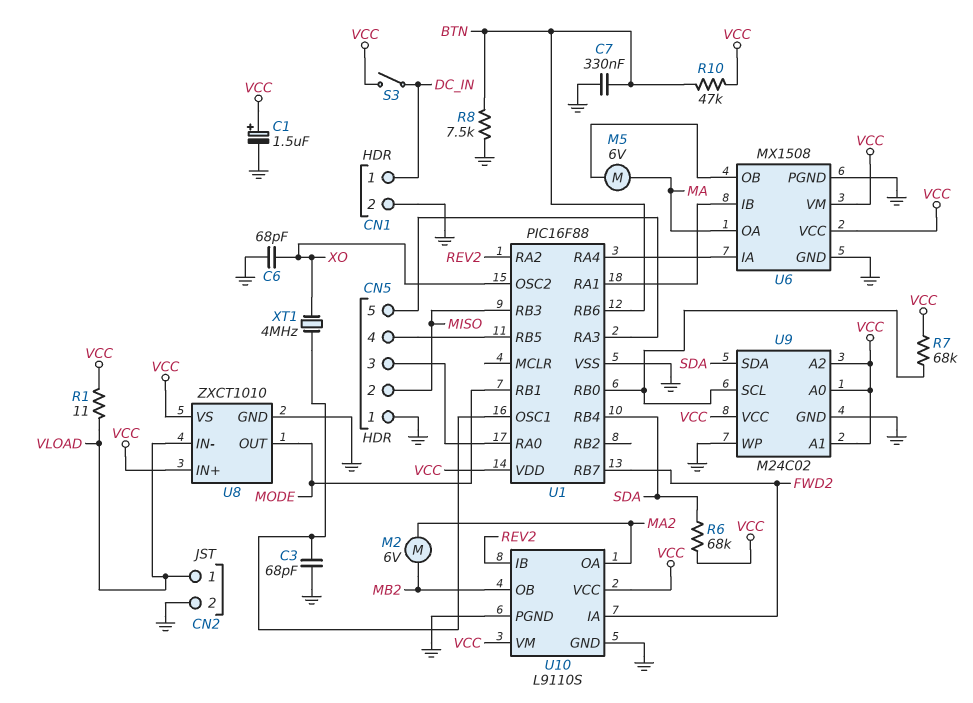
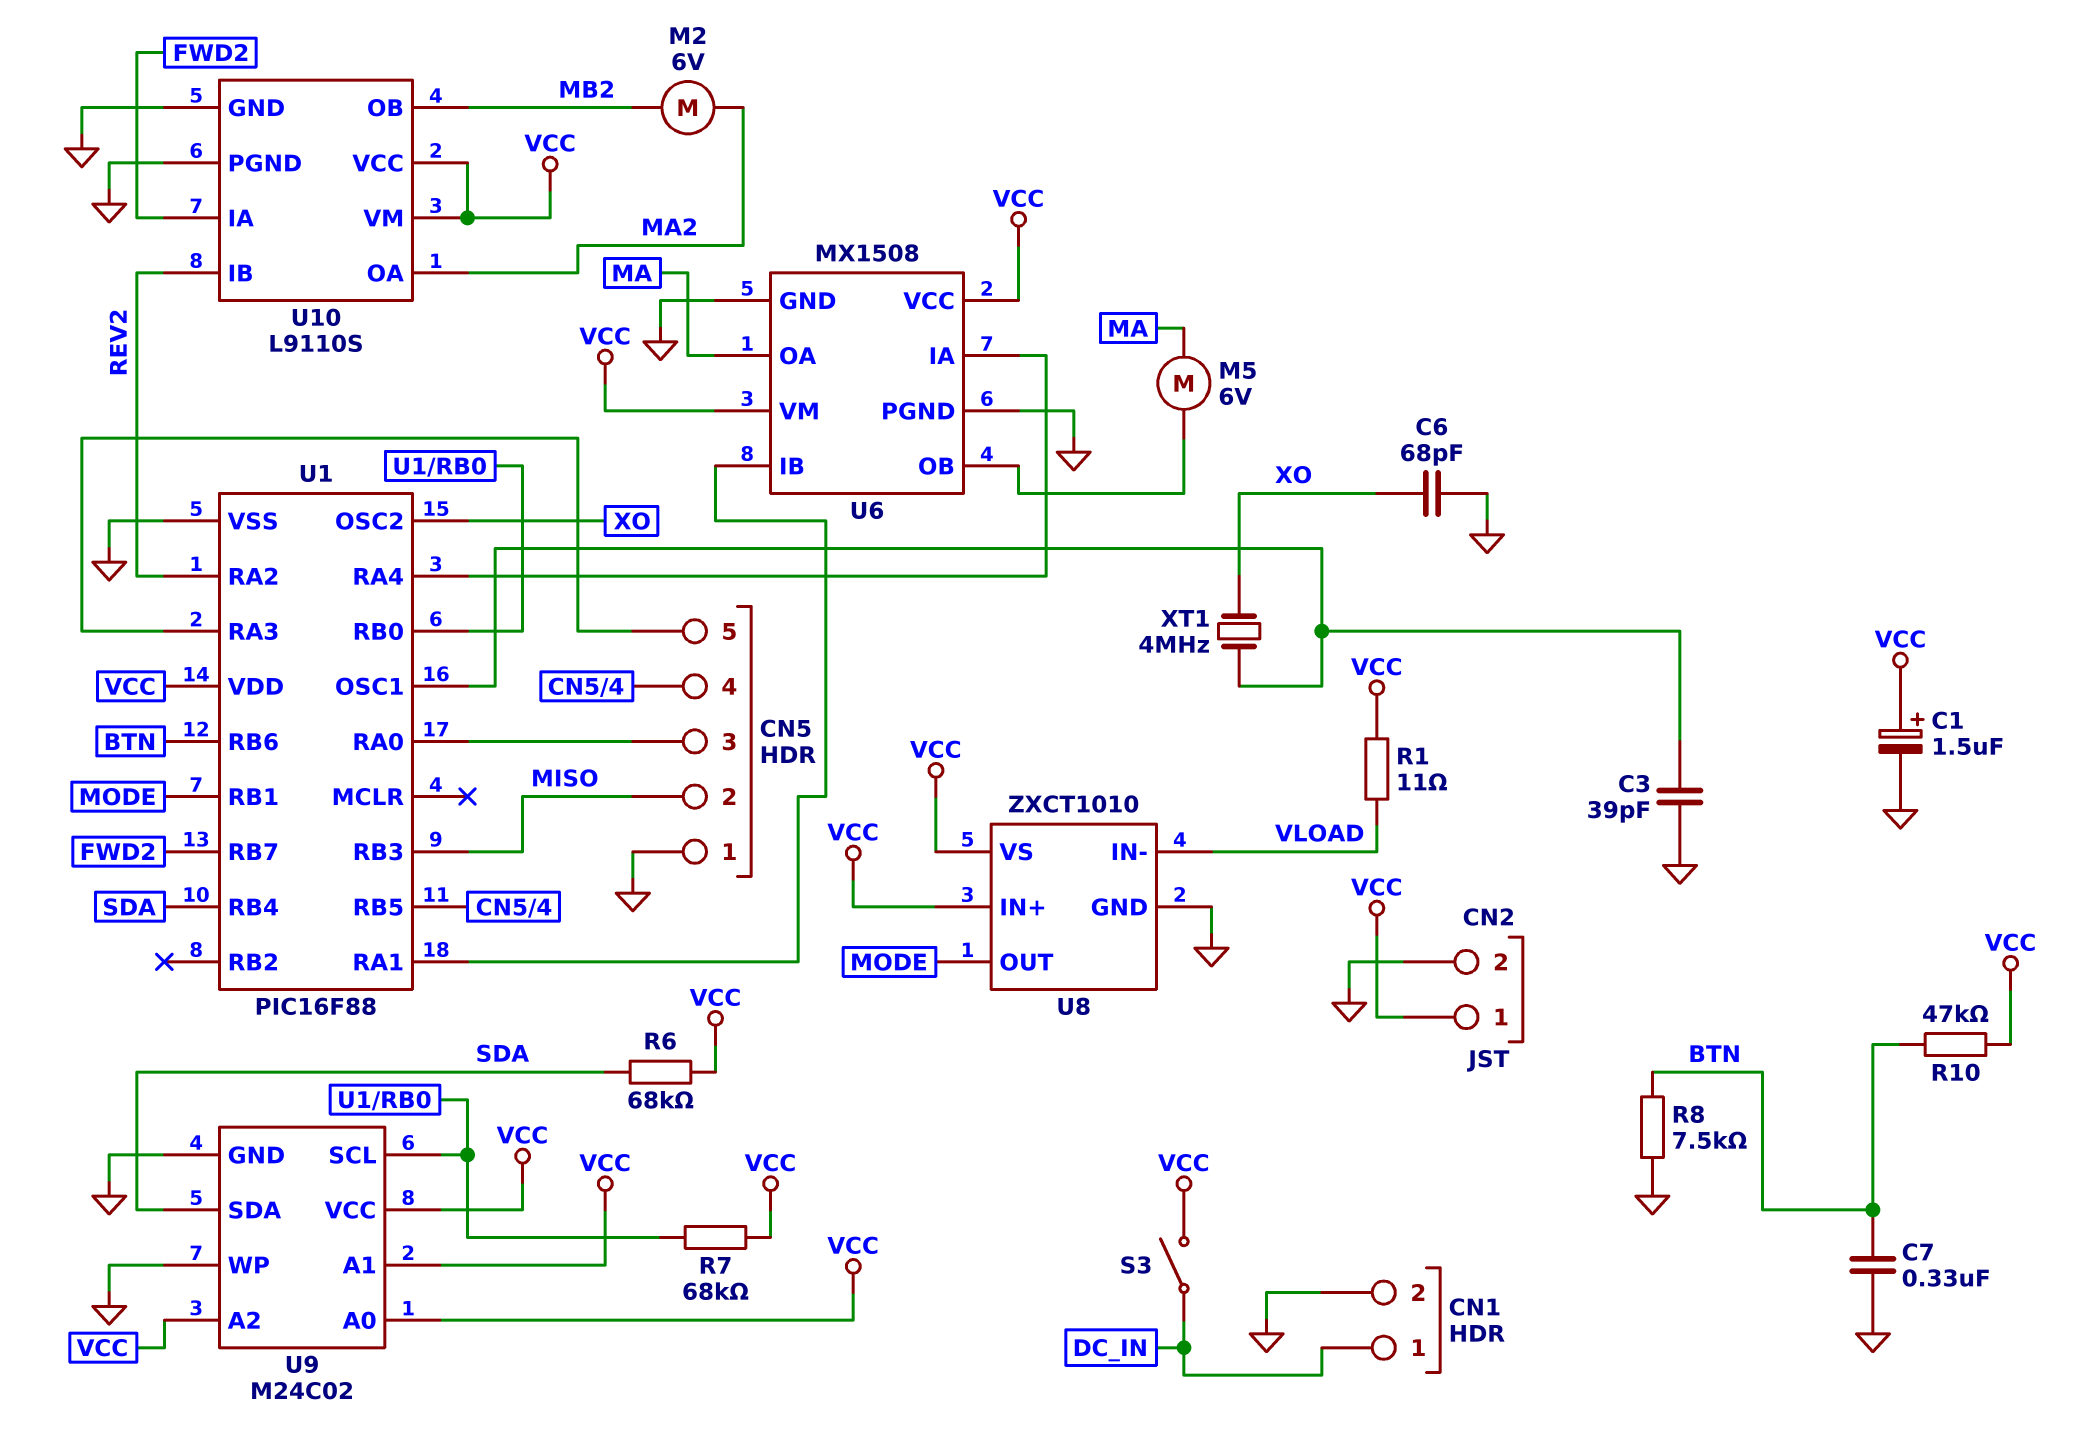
C3: 68pF (GND, U1/OSC1) -> 39pF (GND, U1/OSC1)
CN2 pin 1: VLOAD -> VCC

